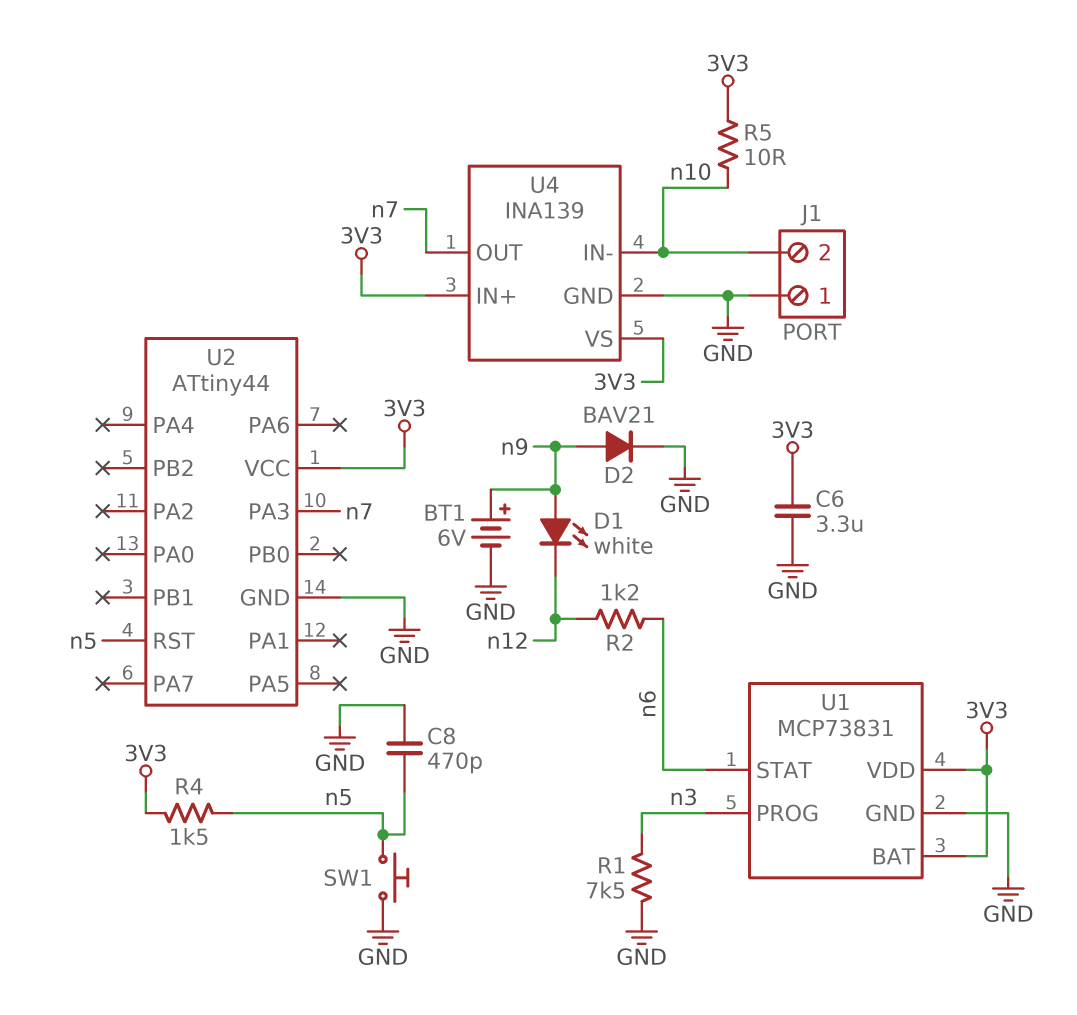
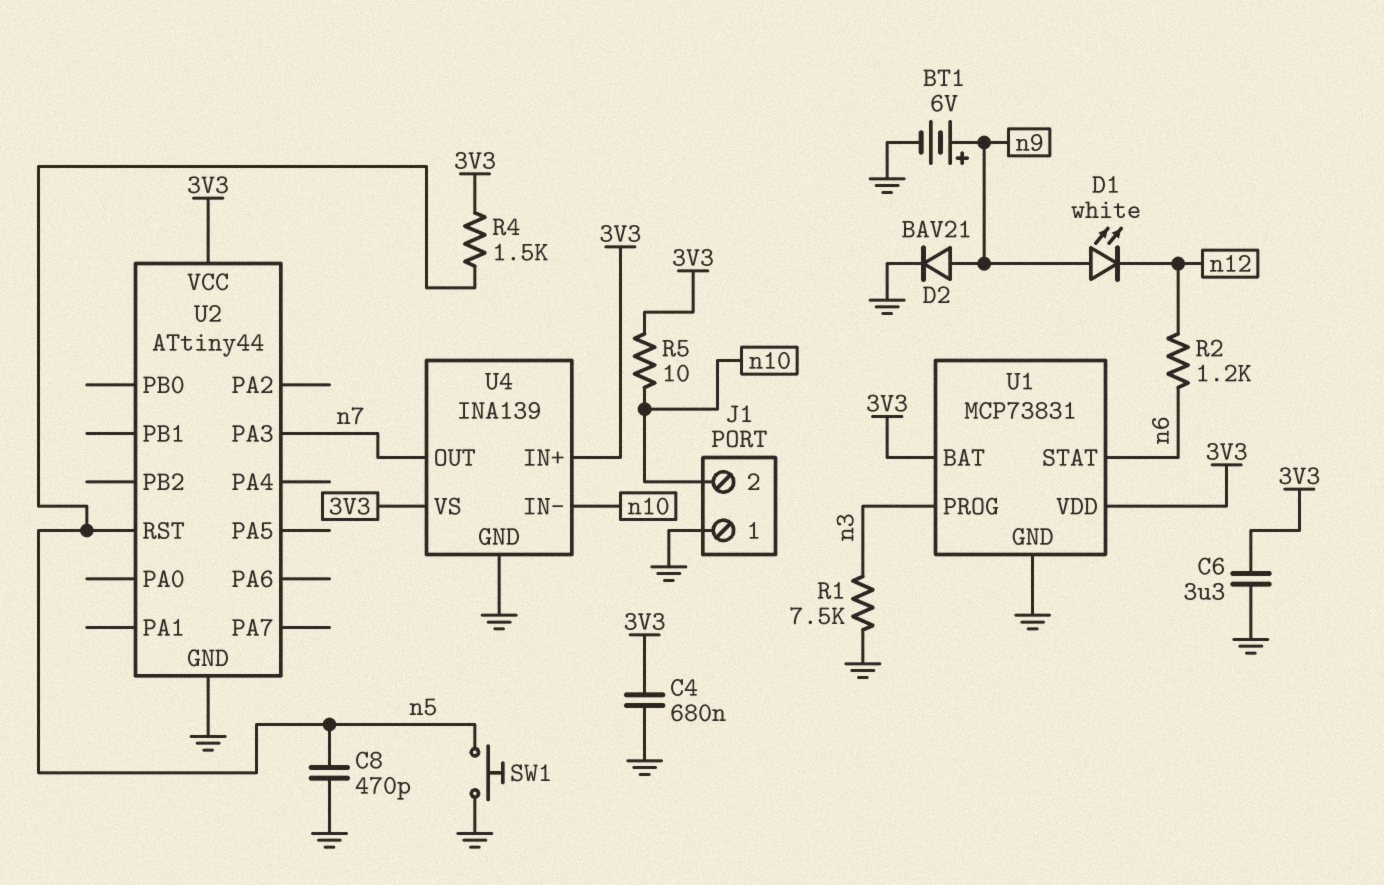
C4: none -> 680nF (3V3, GND)

